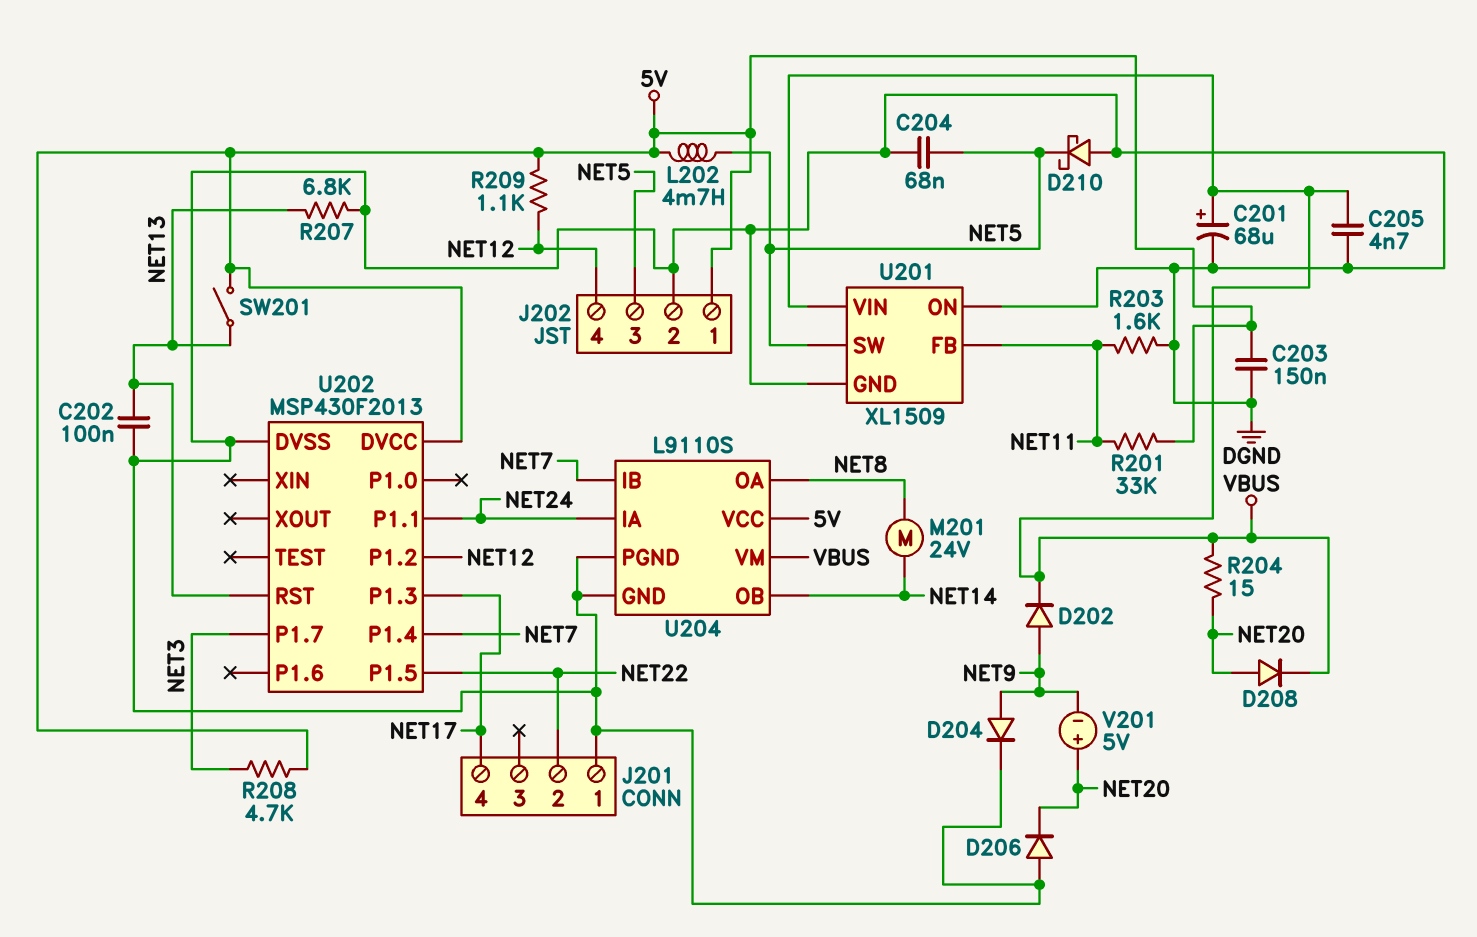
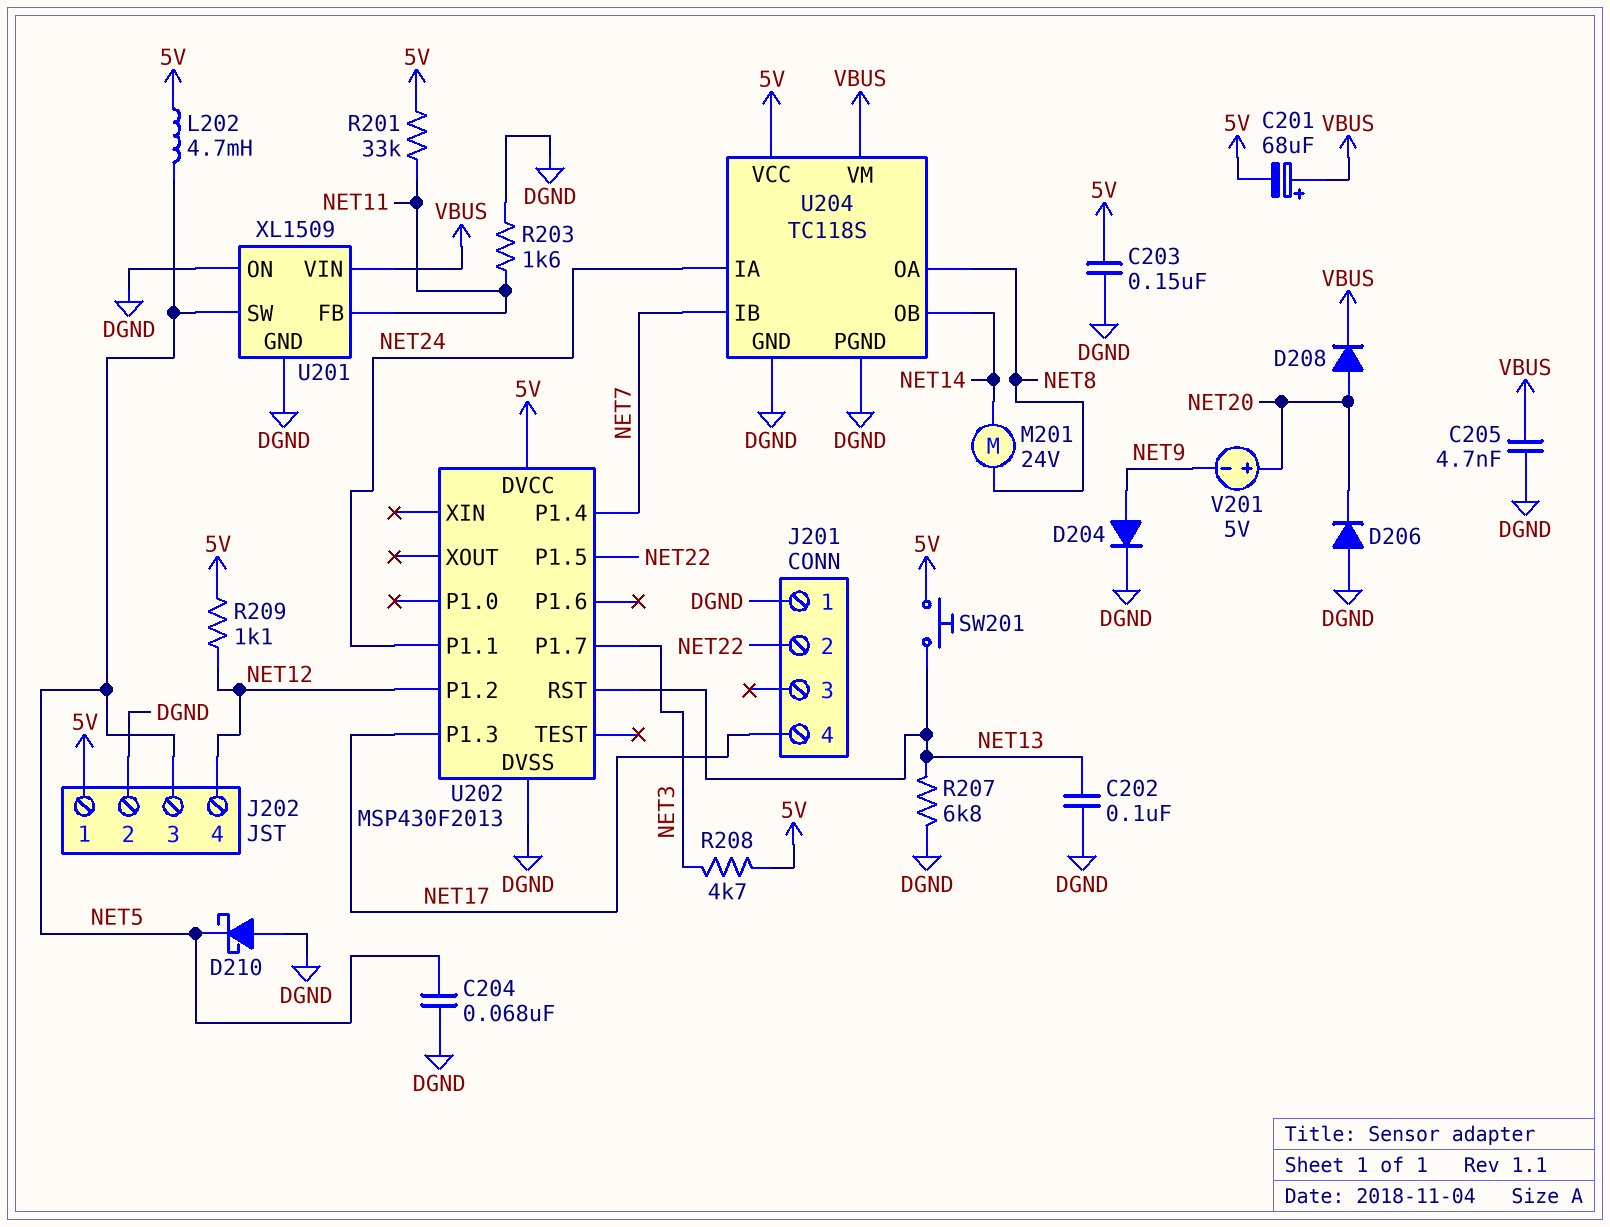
C201: 68uF (plus VBUS, minus DGND) -> 68uF (plus VBUS, minus 5V)
D202: diode (A NET9, K VBUS) -> none
R204: 15 (NET20, VBUS) -> none
SW201: switch (5V, NET13) -> button (5V, NET13)
U204: L9110S -> TC118S

